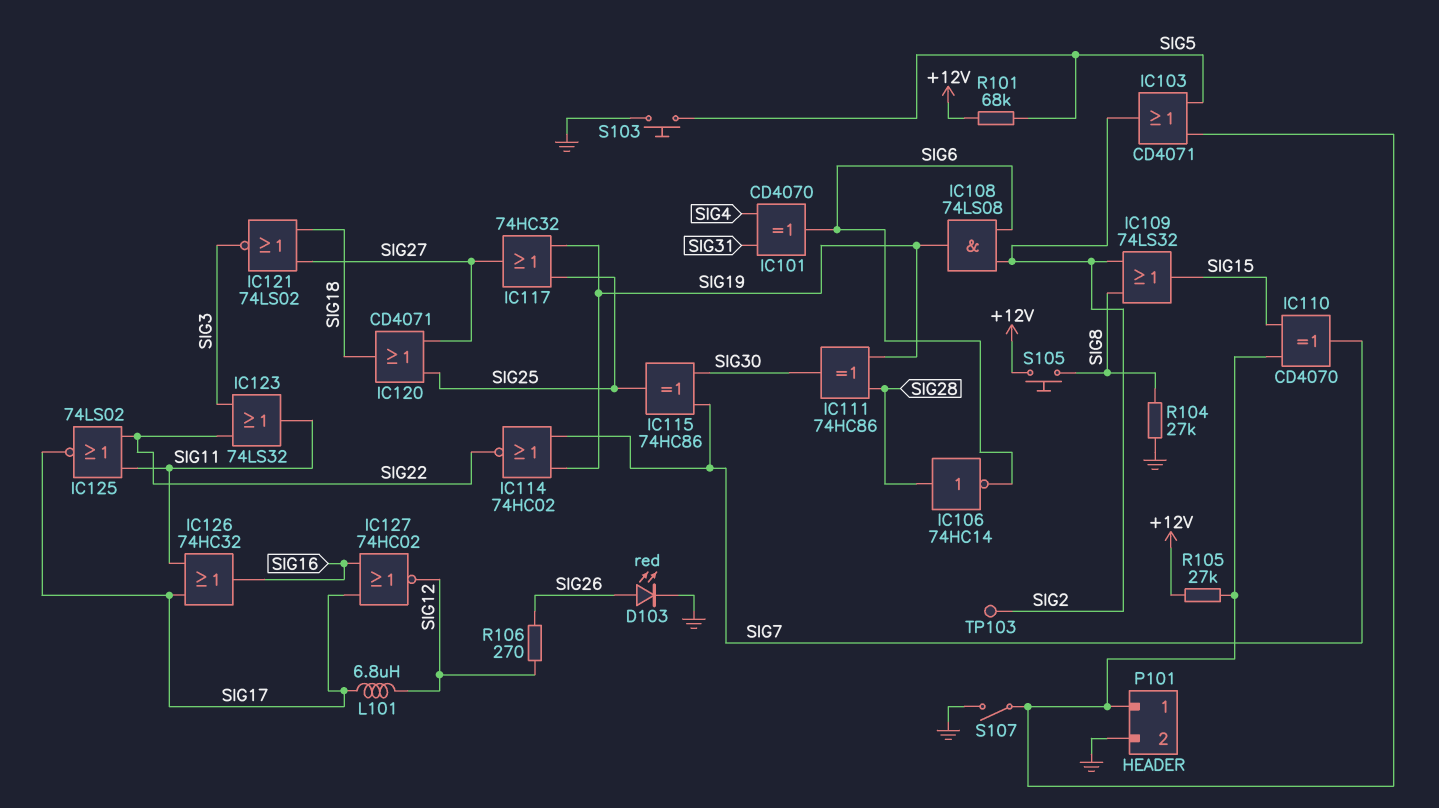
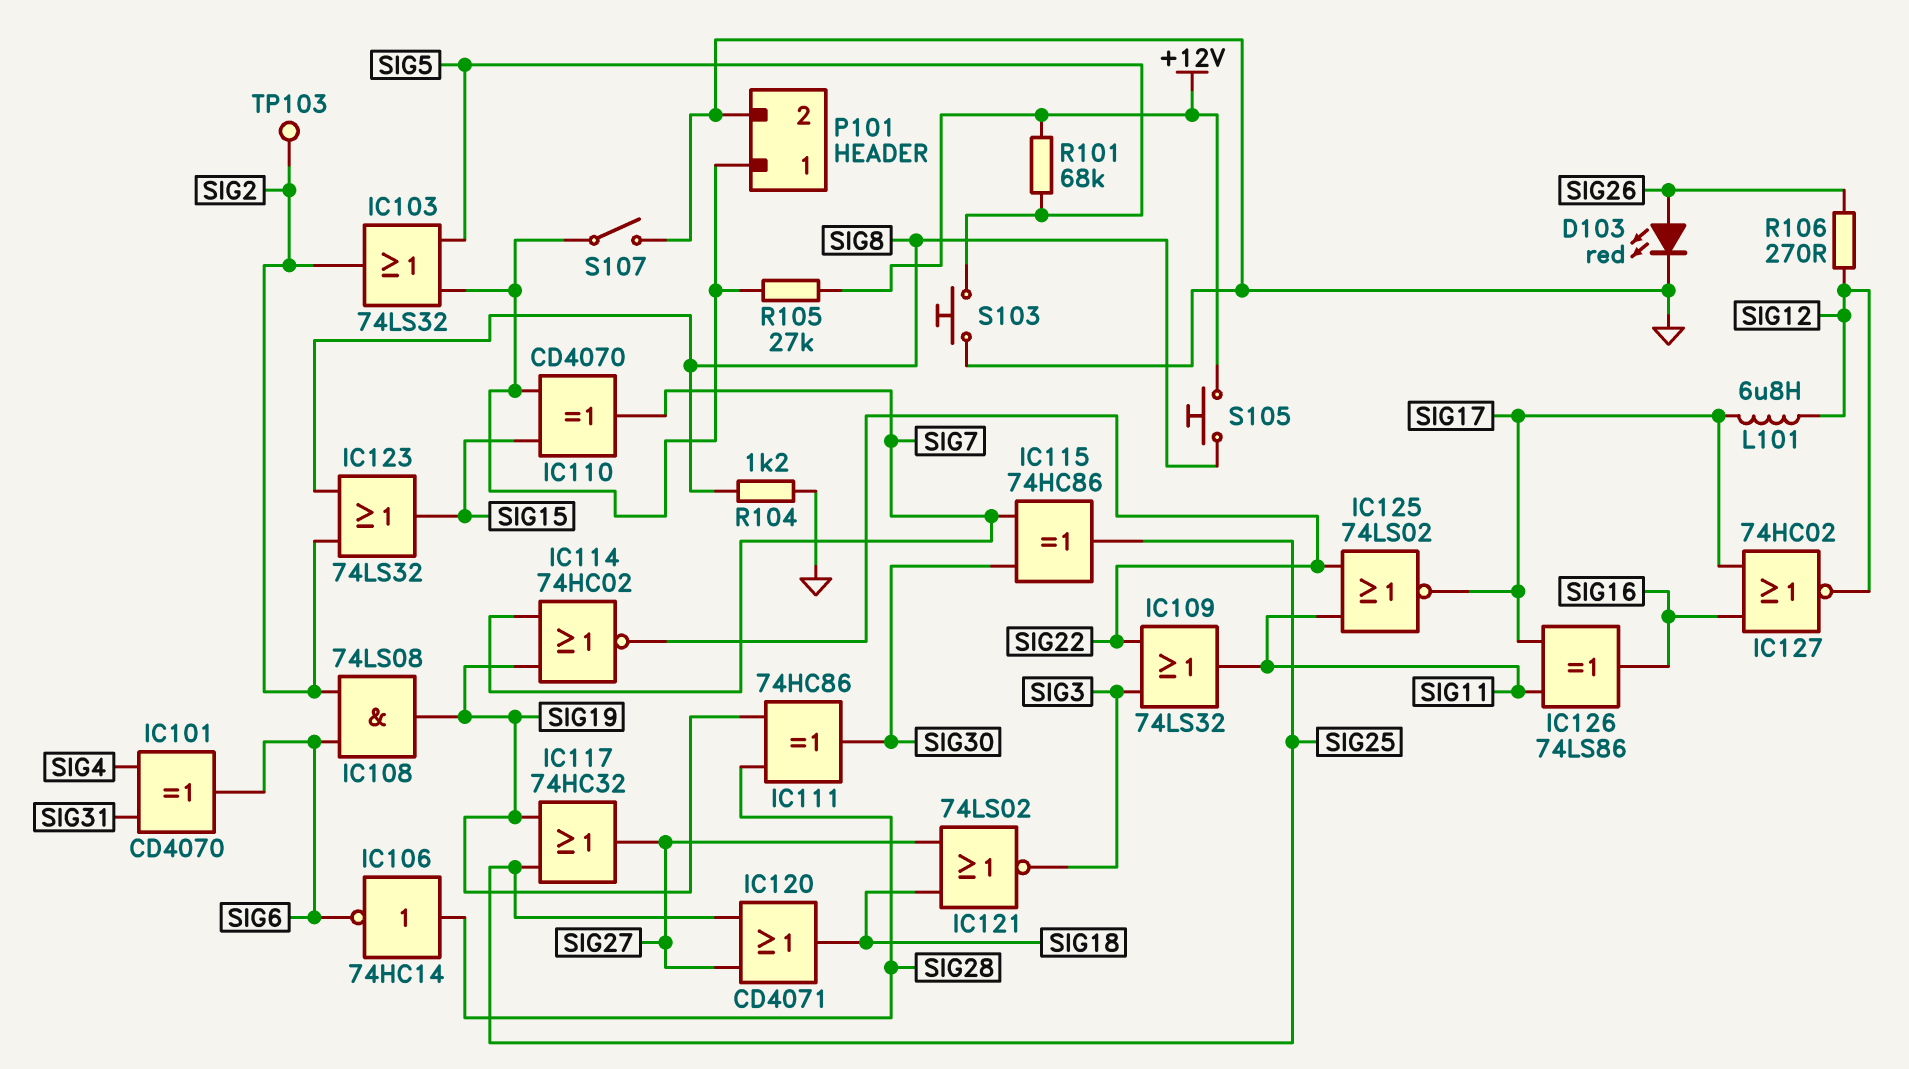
IC103: OR CD4071 (in P101/1, in SIG5, out SIG2) -> OR 74LS32 (in P101/1, in SIG5, out SIG2)
IC109: OR 74LS32 (in SIG2, in SIG8, out SIG15) -> OR 74LS32 (in SIG3, in SIG22, out SIG11)
IC123: OR 74LS32 (in SIG3, in SIG22, out SIG11) -> OR 74LS32 (in SIG2, in SIG8, out SIG15)
IC126: OR 74HC32 (in SIG11, in SIG17, out SIG16) -> XOR 74LS86 (in SIG11, in SIG17, out SIG16)
R104: 27k (GND, SIG8) -> 1.2k (GND, SIG8)

